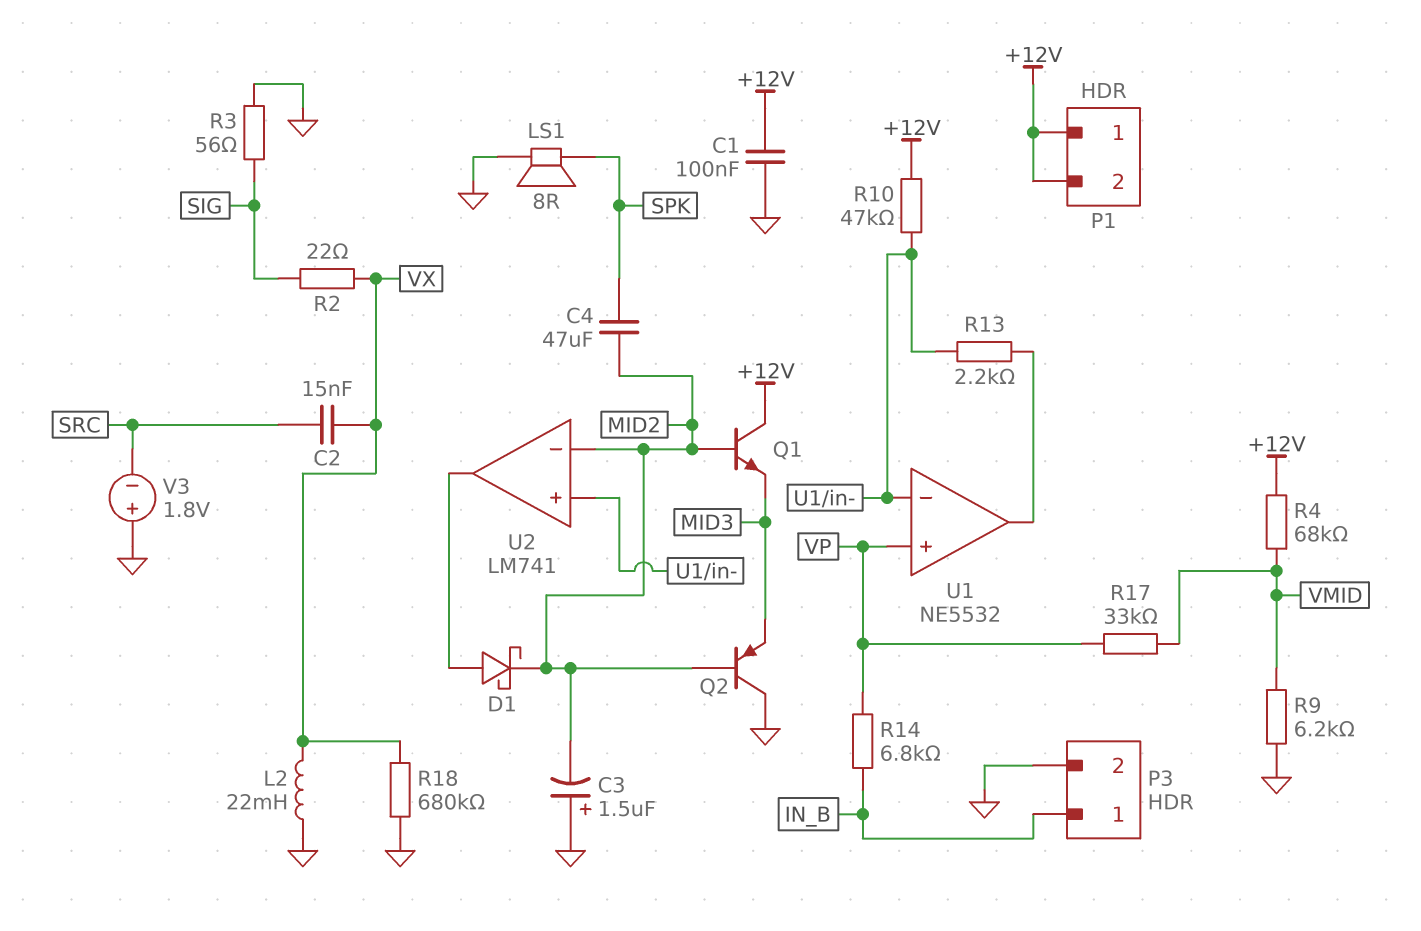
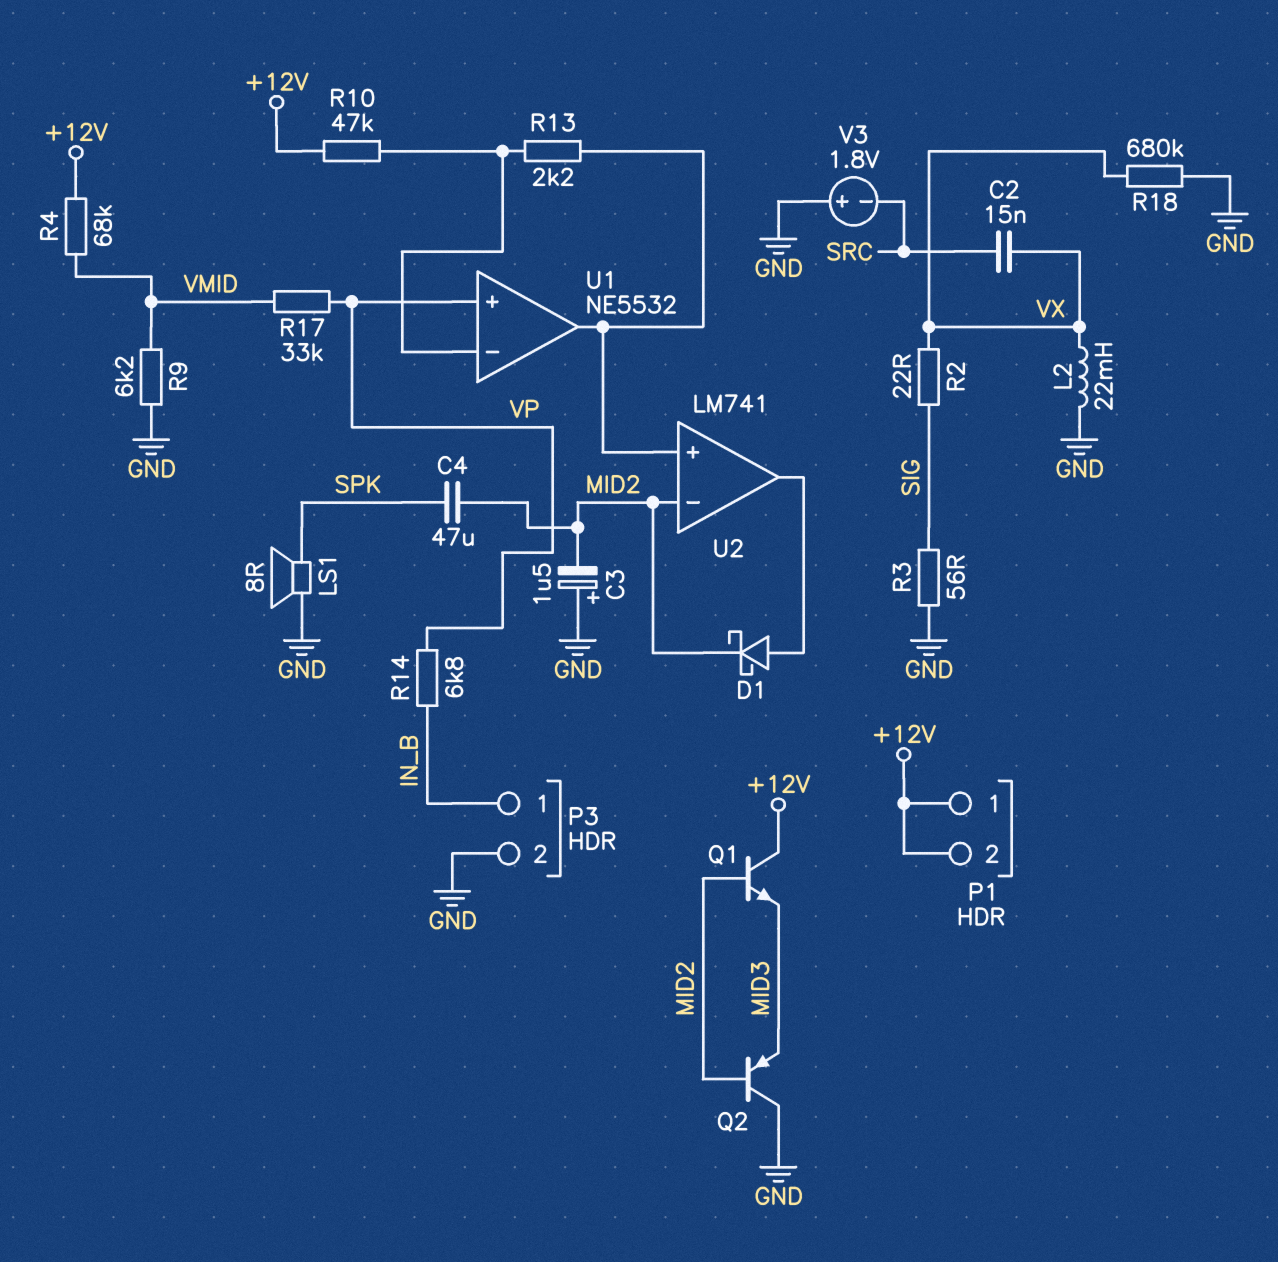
C1: 100nF (+12V, GND) -> none
U2 pin in+: U1/in- -> U1/out

